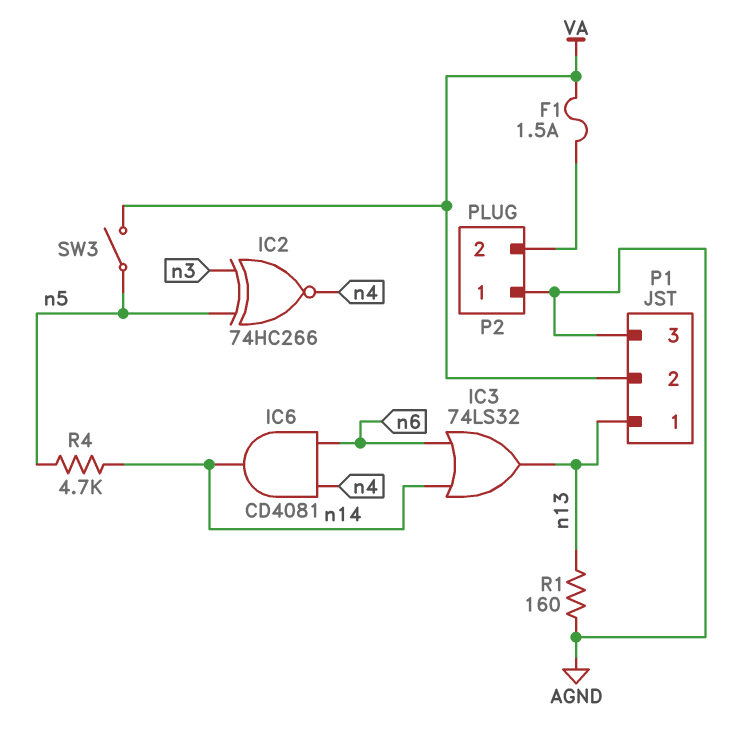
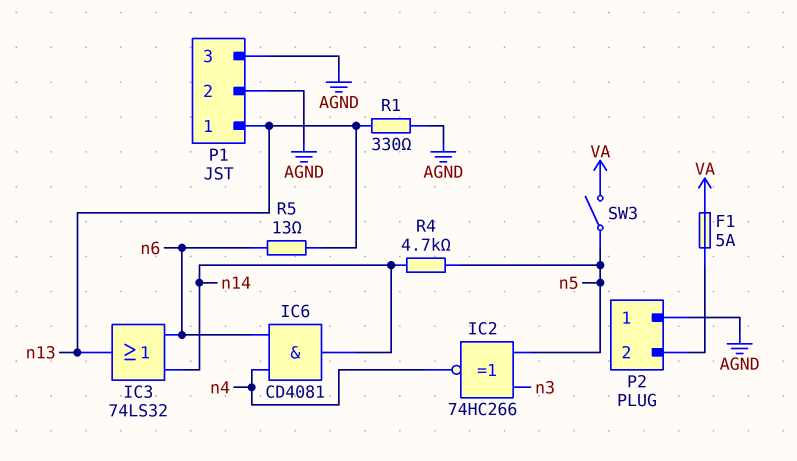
F1: 1.5A (P2/2, VA) -> 5A (P2/2, VA)
P1 pin 2: VA -> AGND
R1: 160 (AGND, n13) -> 330 (AGND, n13)
R5: none -> 13 (n6, n13)

